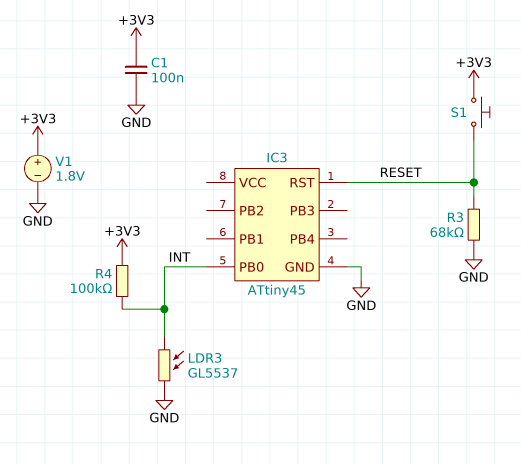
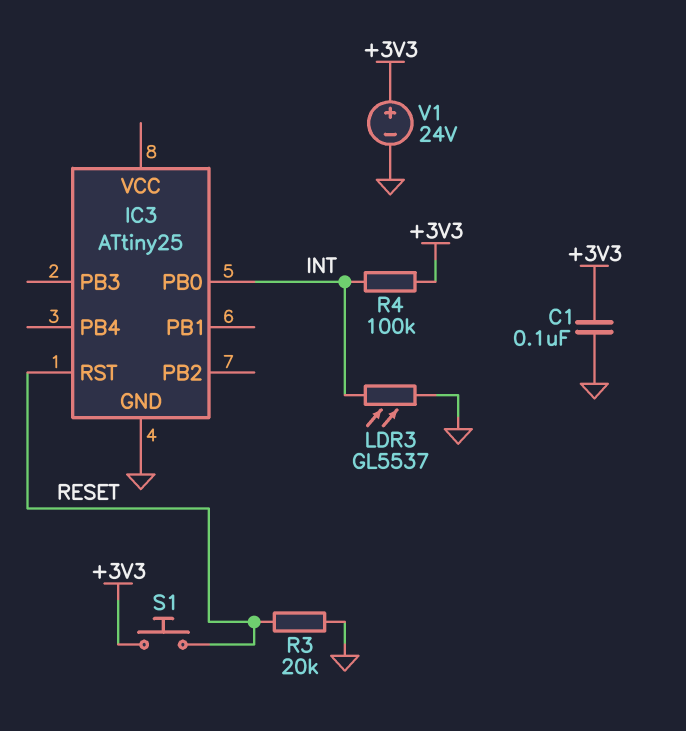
IC3: ATtiny45 -> ATtiny25
R3: 68k (GND, RESET) -> 20k (GND, RESET)
V1: 1.8V (plus +3V3, minus GND) -> 24V (plus +3V3, minus GND)

